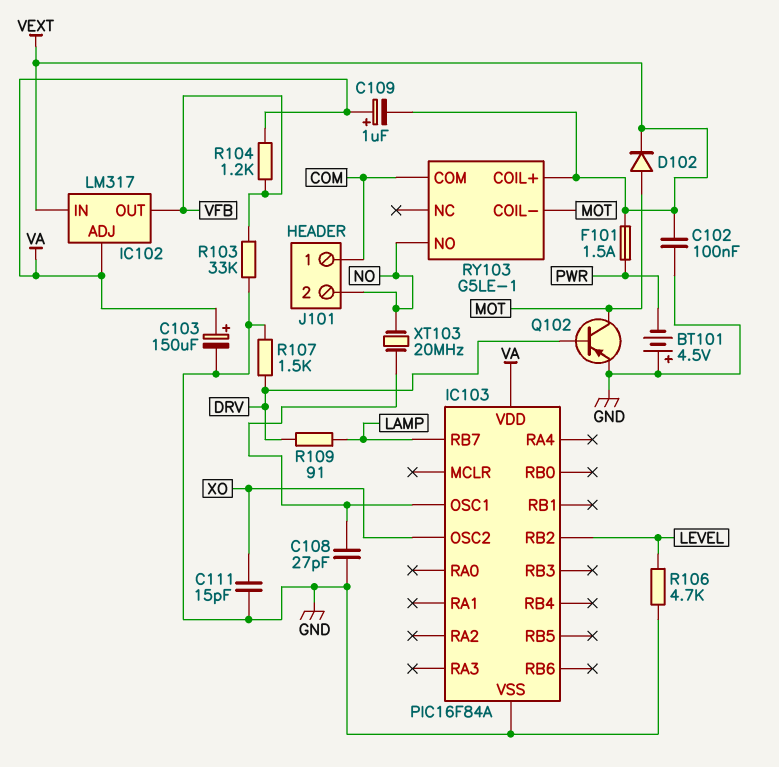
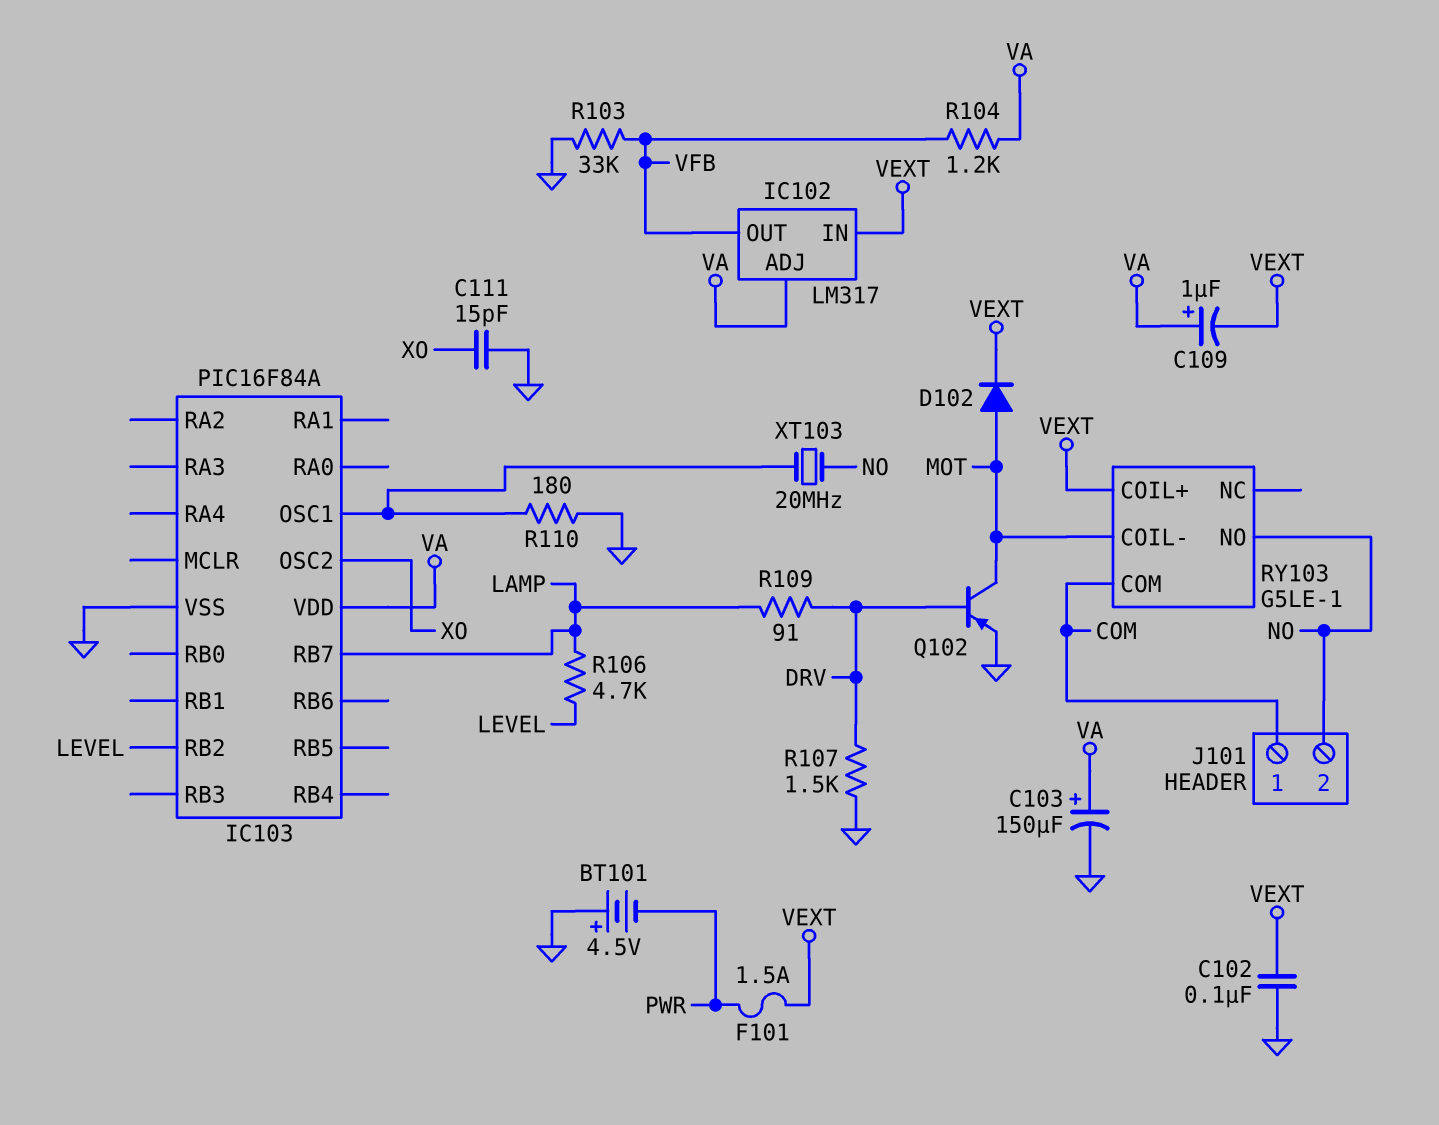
C108: 27pF (GND, IC103/OSC1) -> none
R106: 4.7k (GND, LEVEL) -> 4.7k (LAMP, LEVEL)
R110: none -> 180 (GND, IC103/OSC1)

